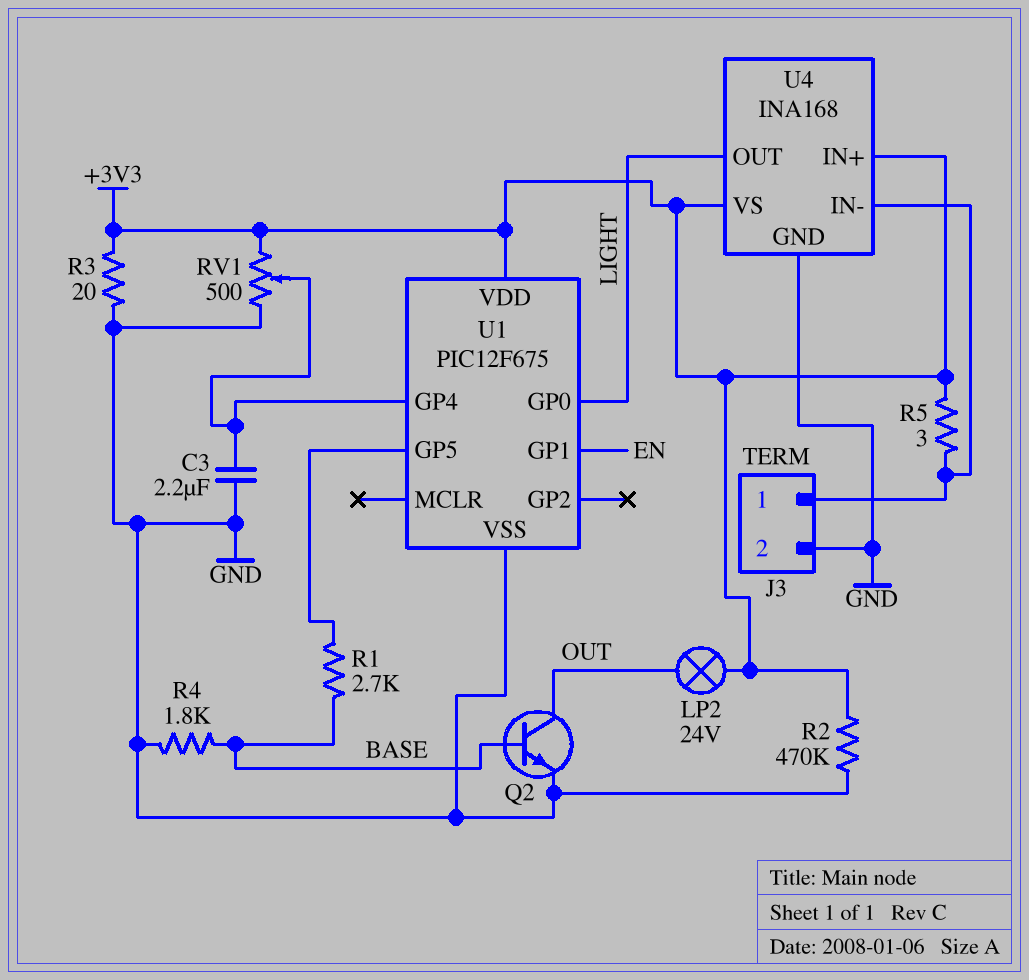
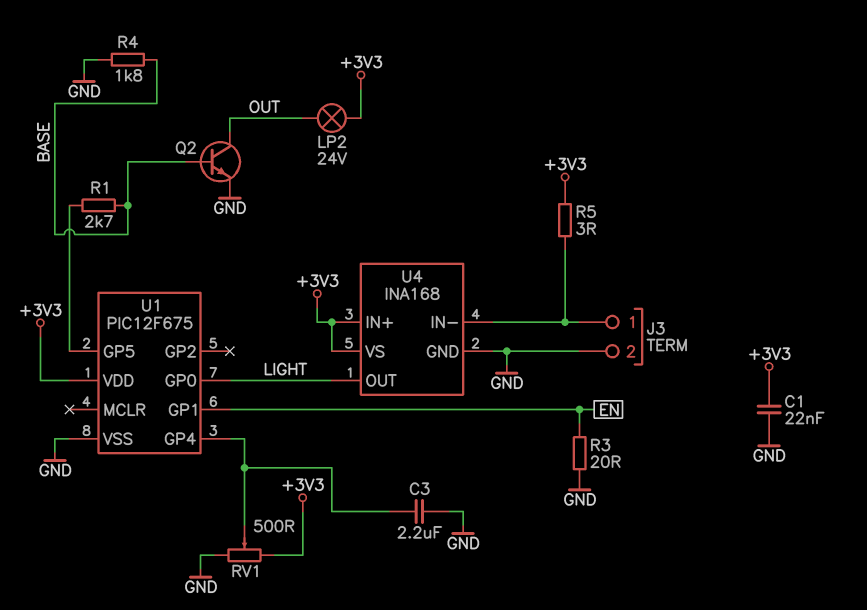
C1: none -> 22nF (+3V3, GND)
R2: 470k (+3V3, GND) -> none
R3: 20 (+3V3, GND) -> 20 (EN, GND)

